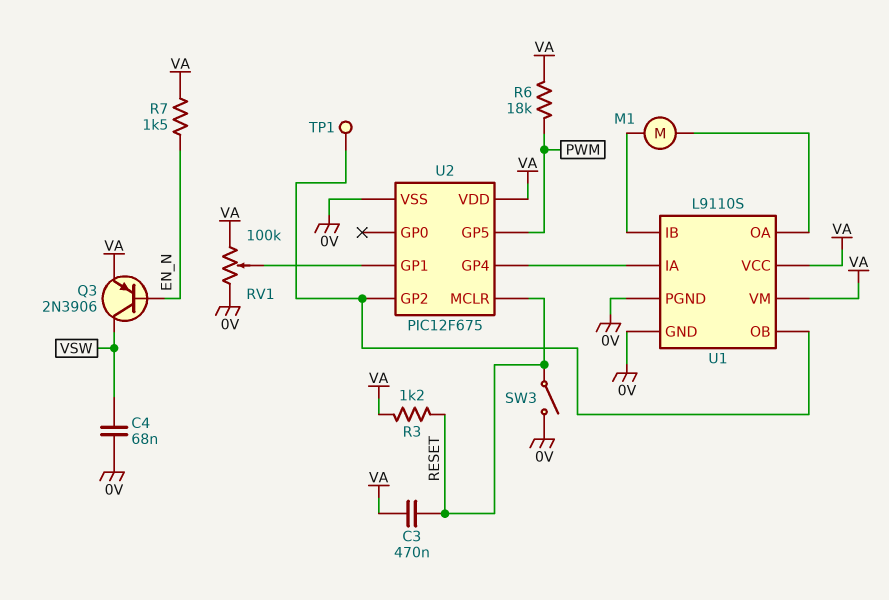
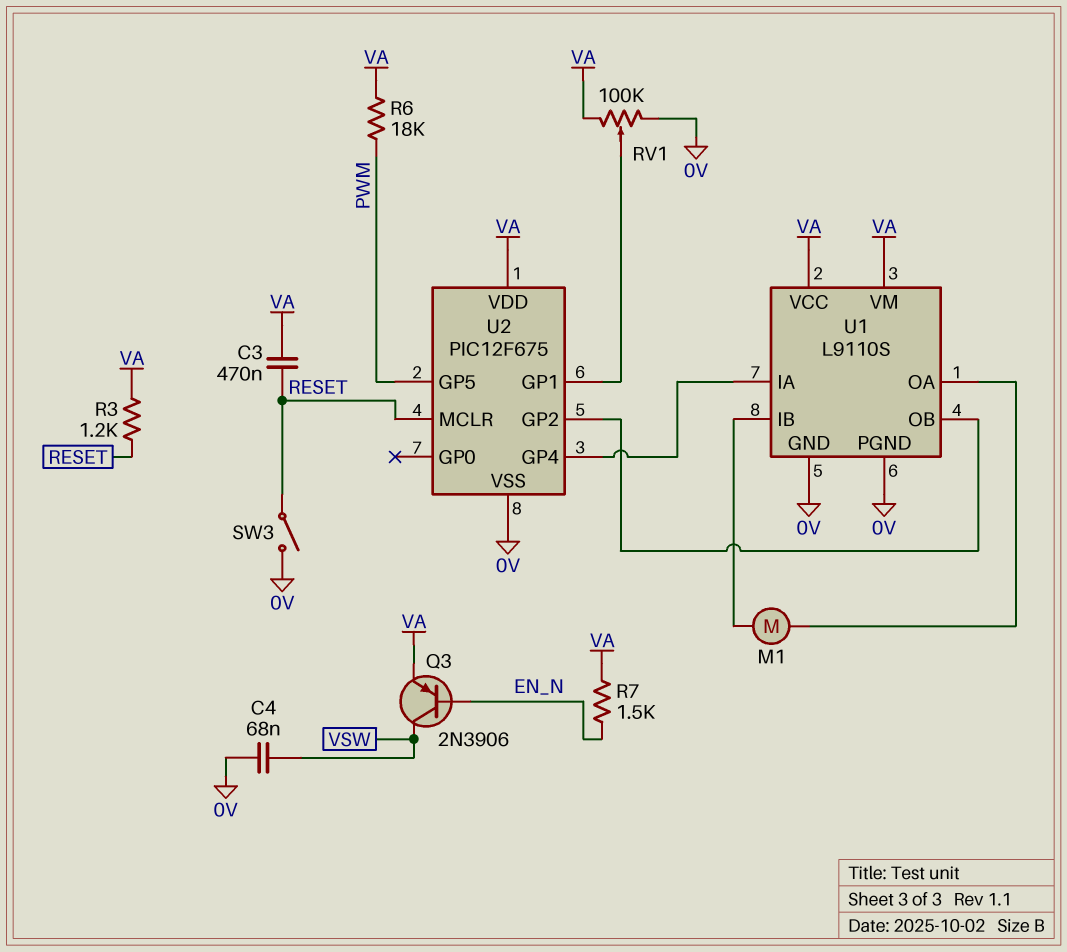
TP1: test point (U1/OB) -> none

